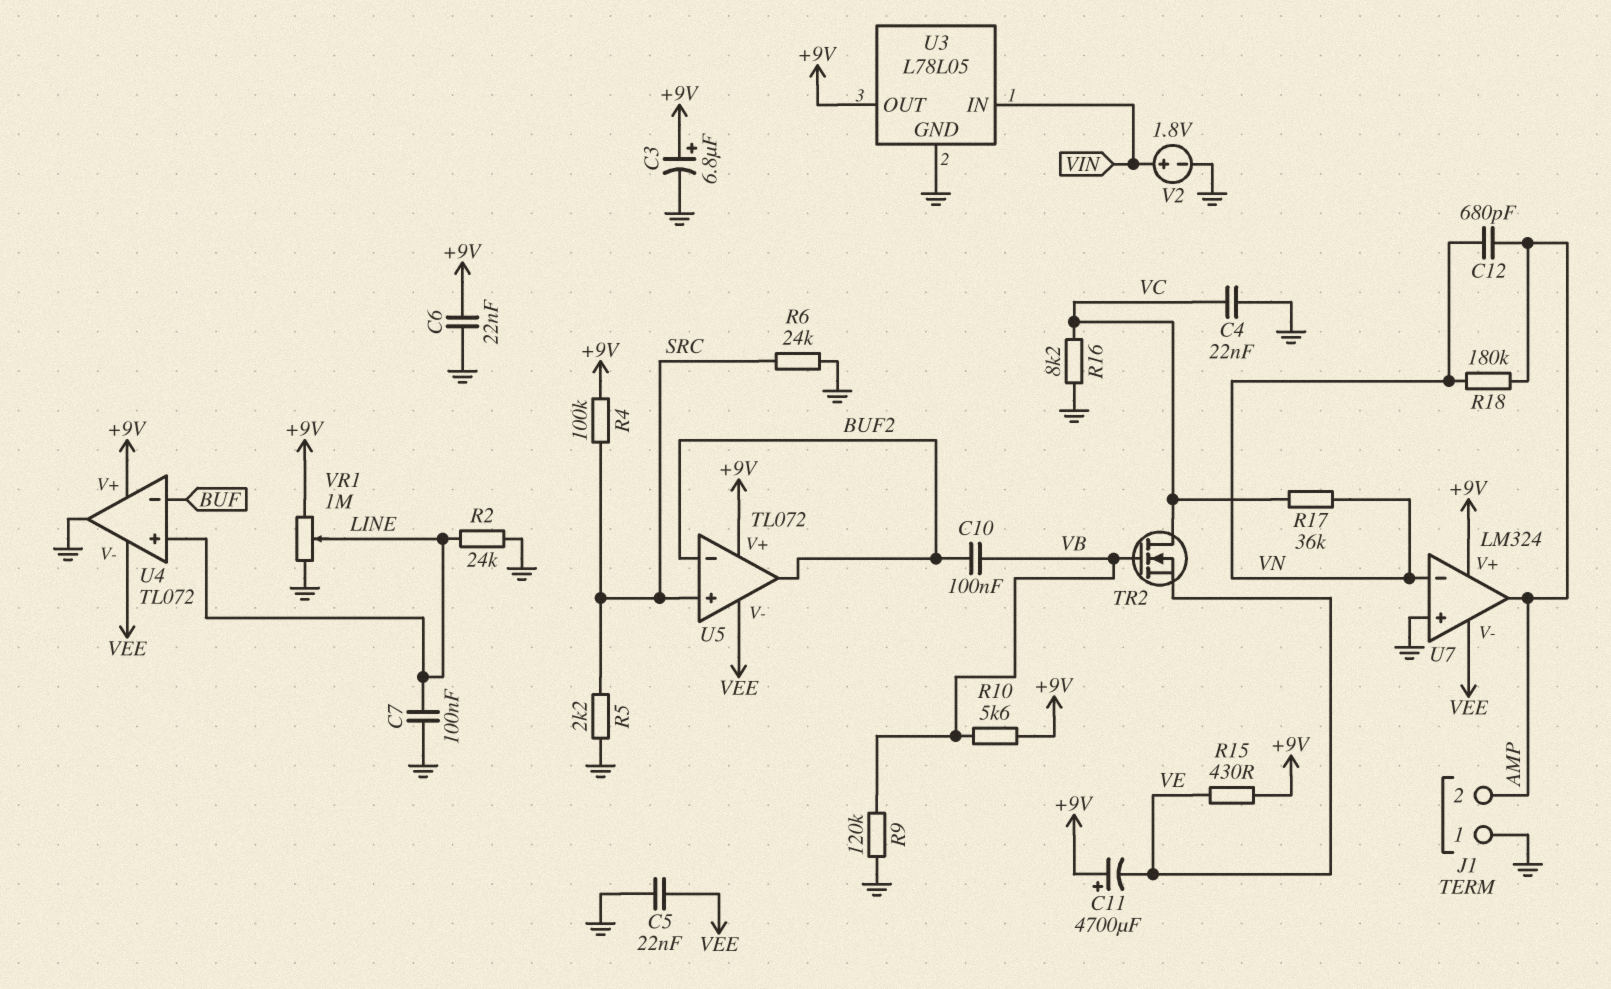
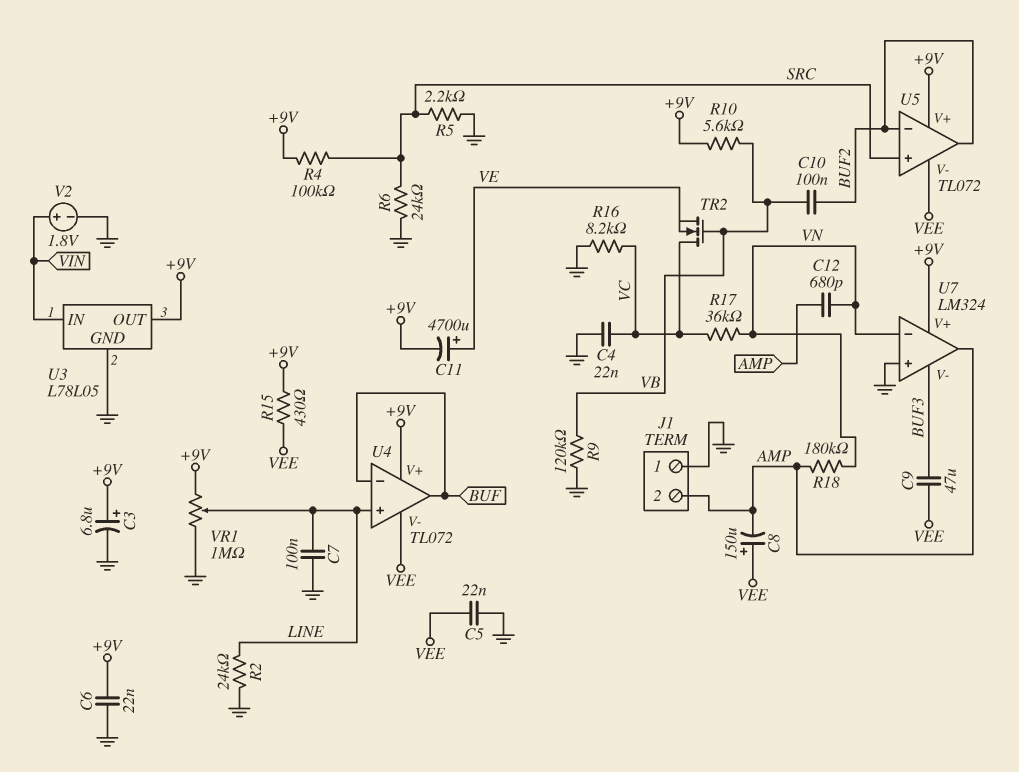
C8: none -> 150uF (plus VEE, minus AMP)
C9: none -> 47uF (BUF3, VEE)
C11: 4700uF (plus +9V, minus VE) -> 4700uF (plus VE, minus +9V)
R15: 430 (+9V, VE) -> 430 (+9V, VEE)
U4 pin out: GND -> BUF
U7 pin V-: VEE -> BUF3

